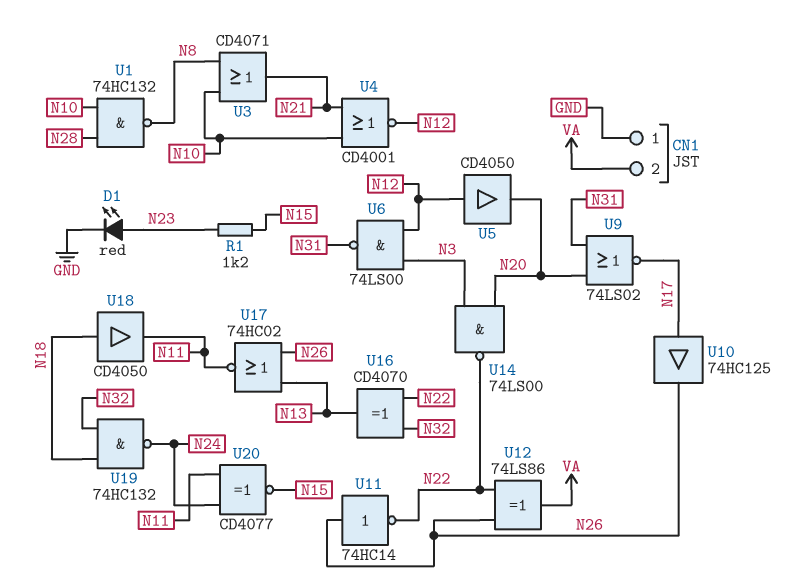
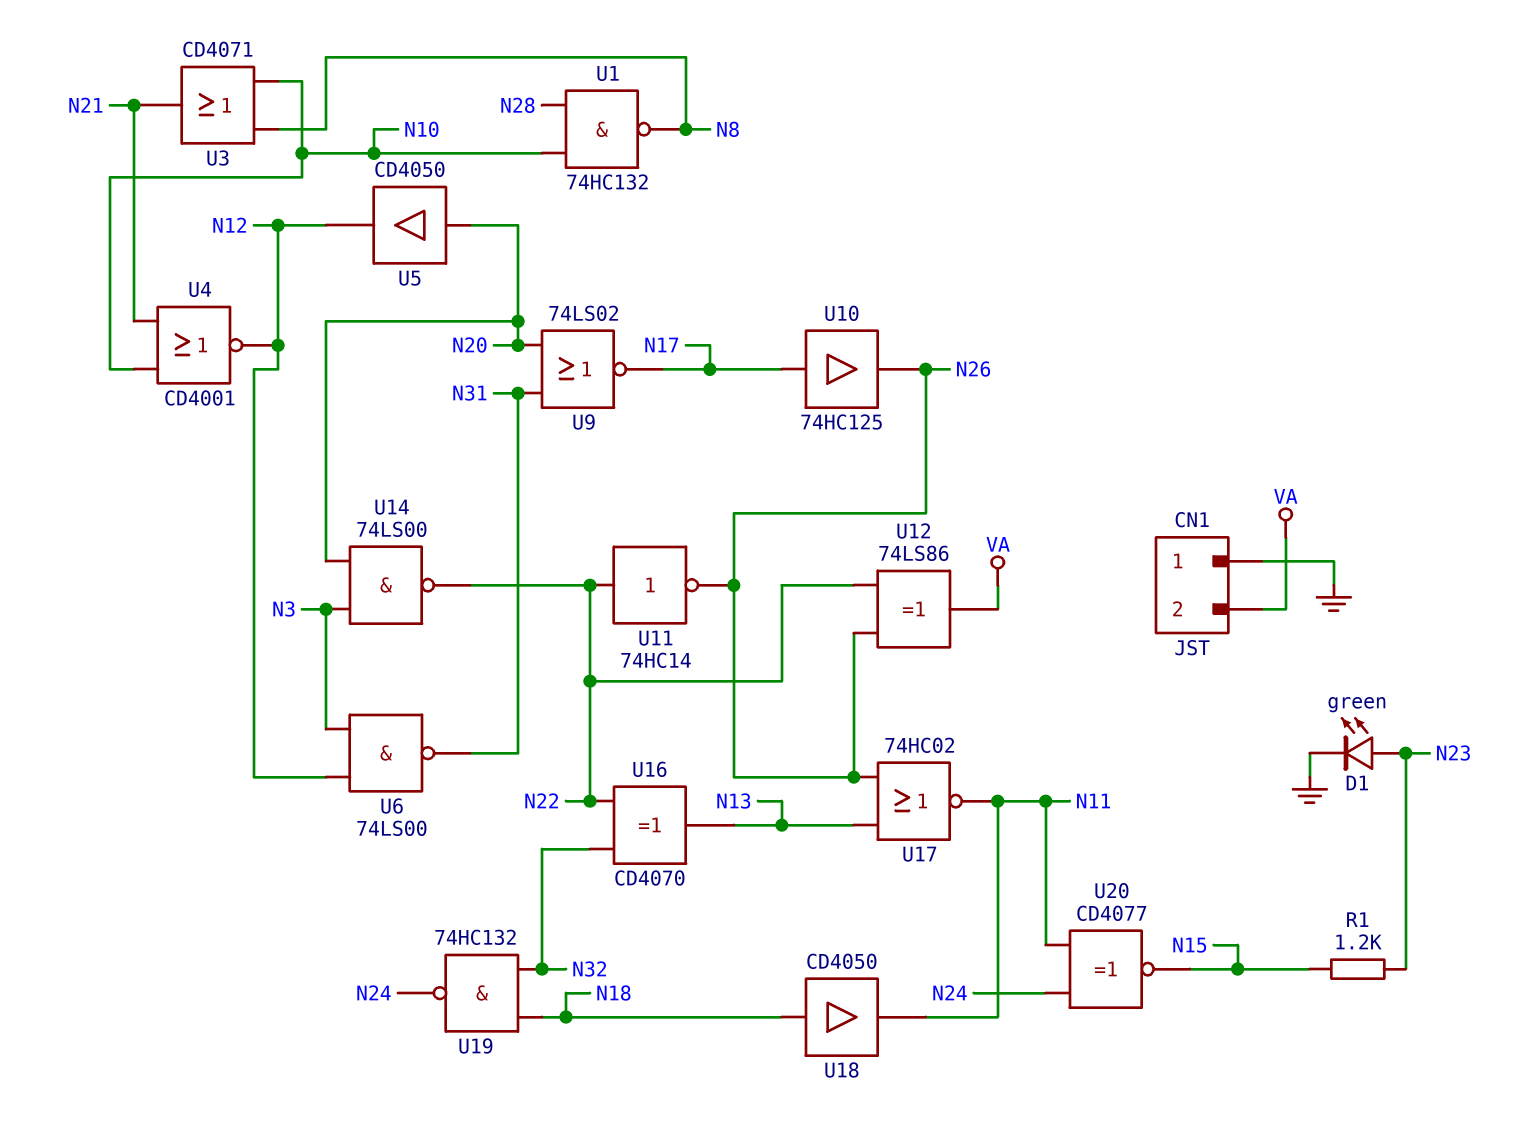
D1: LED red (A N23, K GND) -> LED green (A N23, K GND)
U5: buffer CD4050 (in N12, out N20) -> buffer CD4050 (in N20, out N12)
U11: NOT 74HC14 (in N26, out N22) -> NOT 74HC14 (in N22, out N26)

